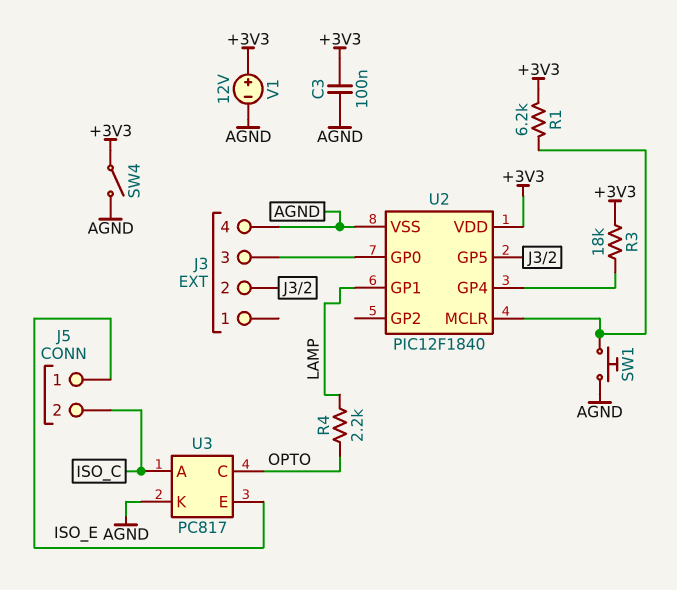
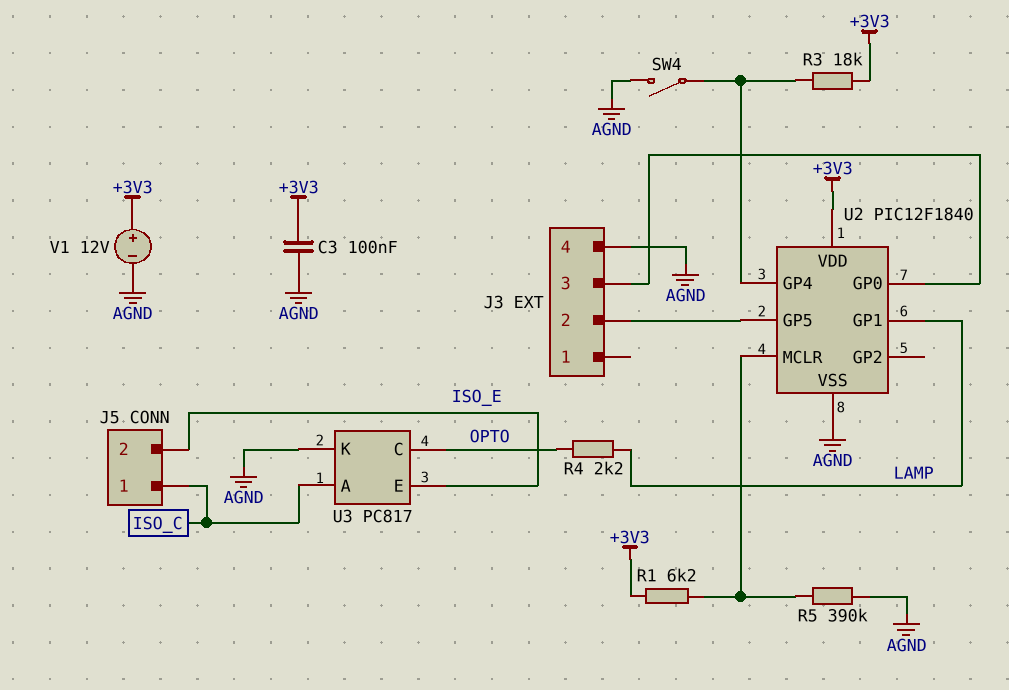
J5 pin 1: ISO_E -> ISO_C
J5 pin 2: ISO_C -> ISO_E
R5: none -> 390k (AGND, U2/MCLR)
SW1: button (AGND, U2/MCLR) -> none
SW4: switch (+3V3, AGND) -> switch (AGND, U2/GP4)

